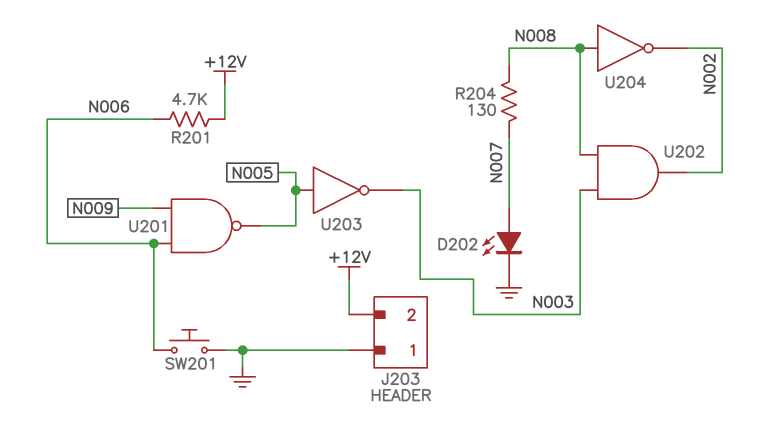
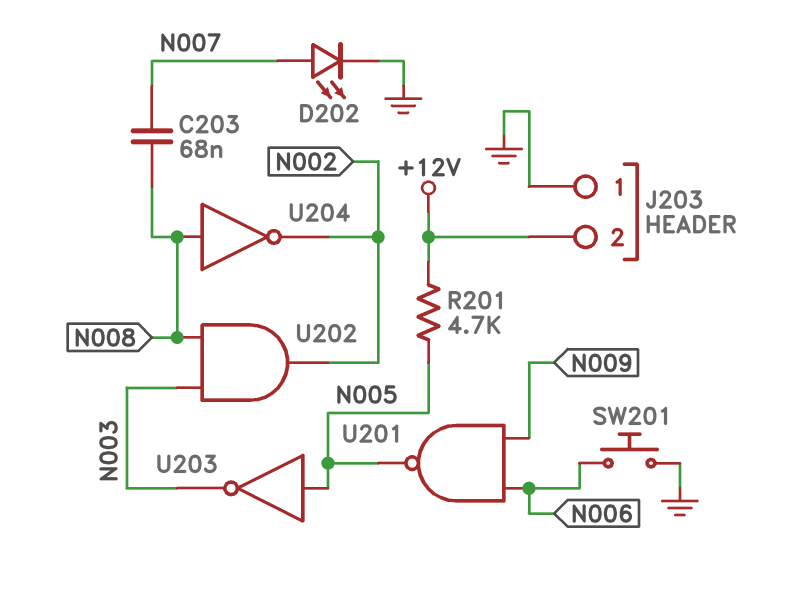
C203: none -> 68nF (N007, N008)
R201: 4.7k (+12V, N006) -> 4.7k (+12V, N005)
R204: 130 (N007, N008) -> none

